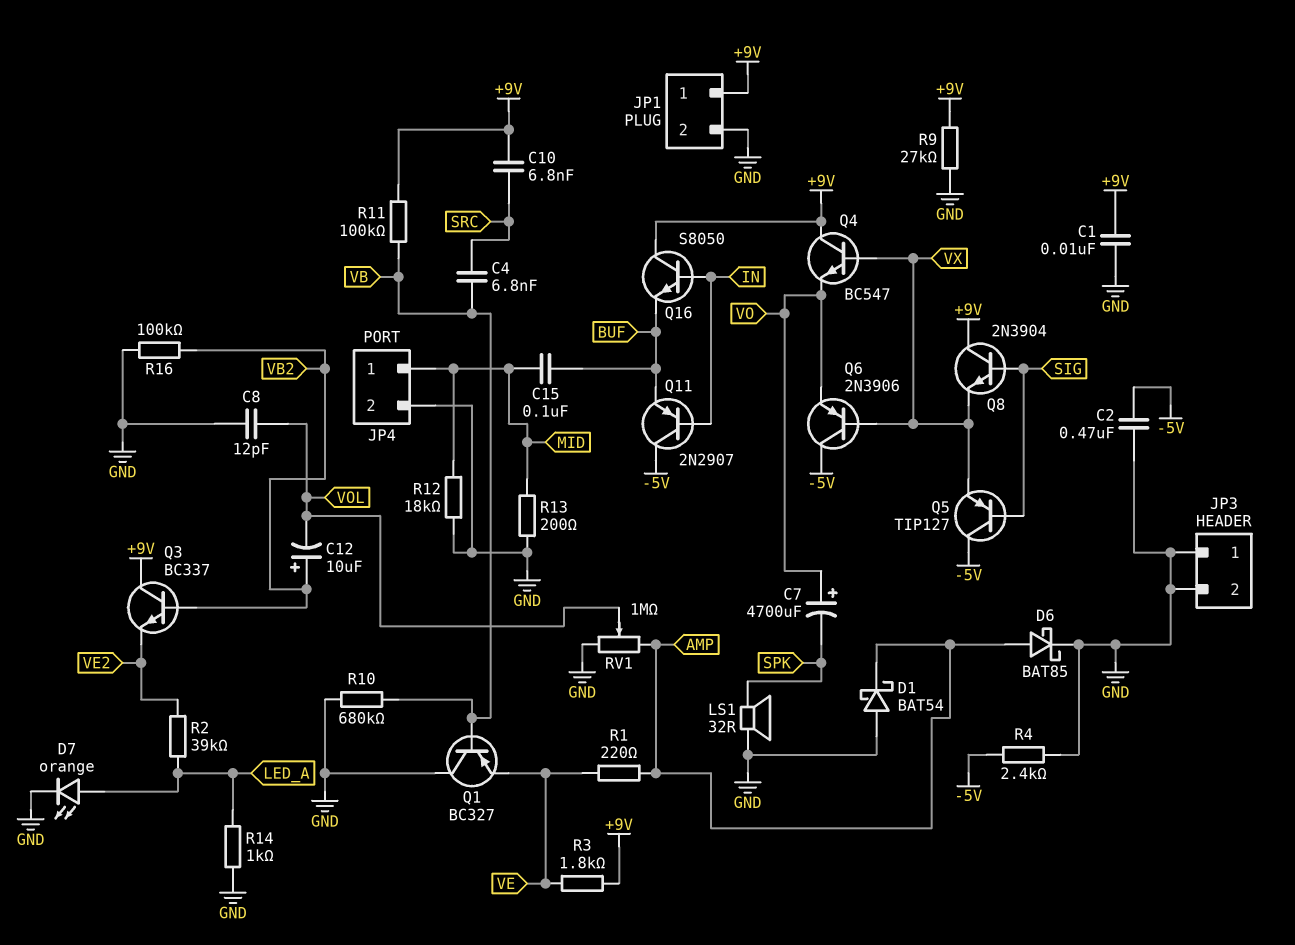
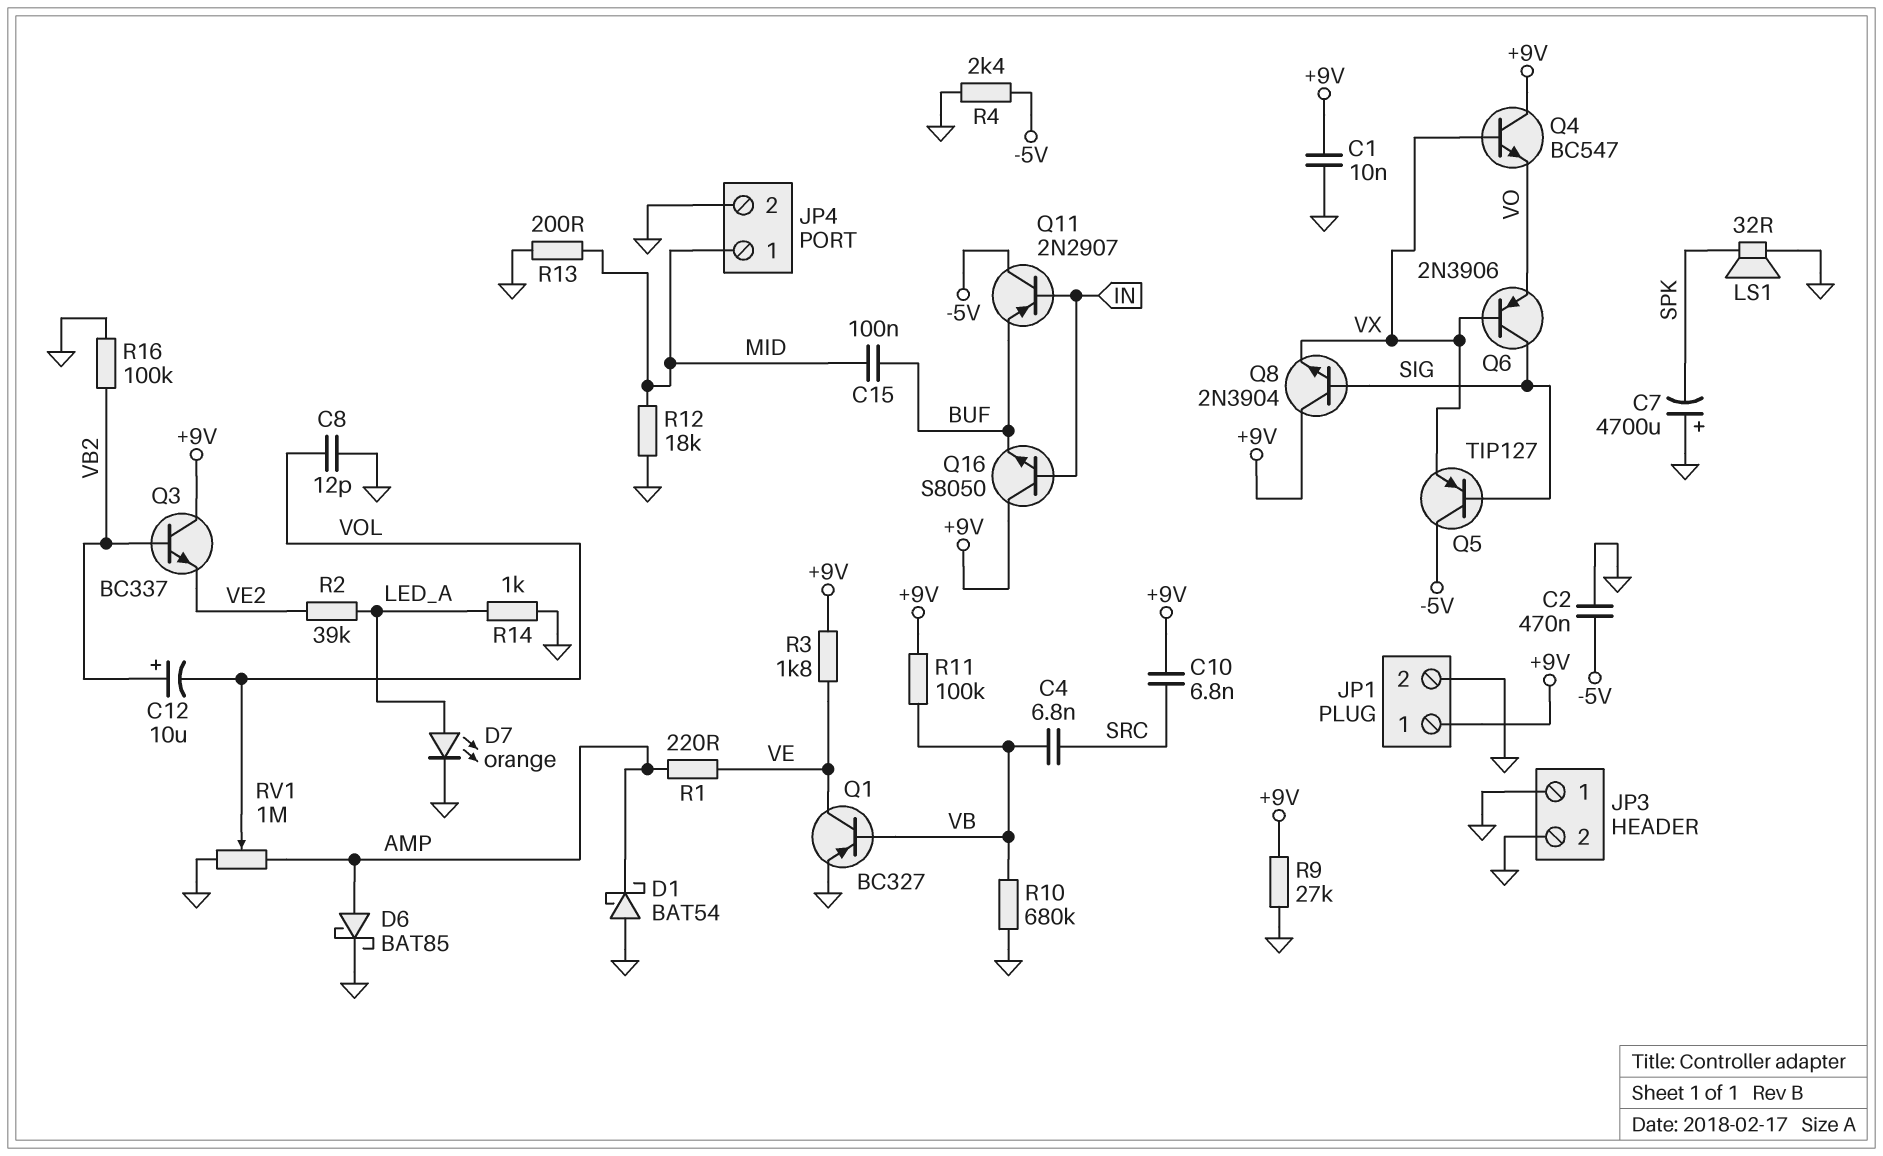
C7: 4700uF (plus VO, minus SPK) -> 4700uF (plus GND, minus SPK)
Q1: PNP BC327 (B VB, C GND, E VE) -> PNP BC327 (B VB, C VE, E GND)
Q6: PNP 2N3906 (B VX, C -5V, E VO) -> PNP 2N3906 (B VX, C SIG, E VO)

